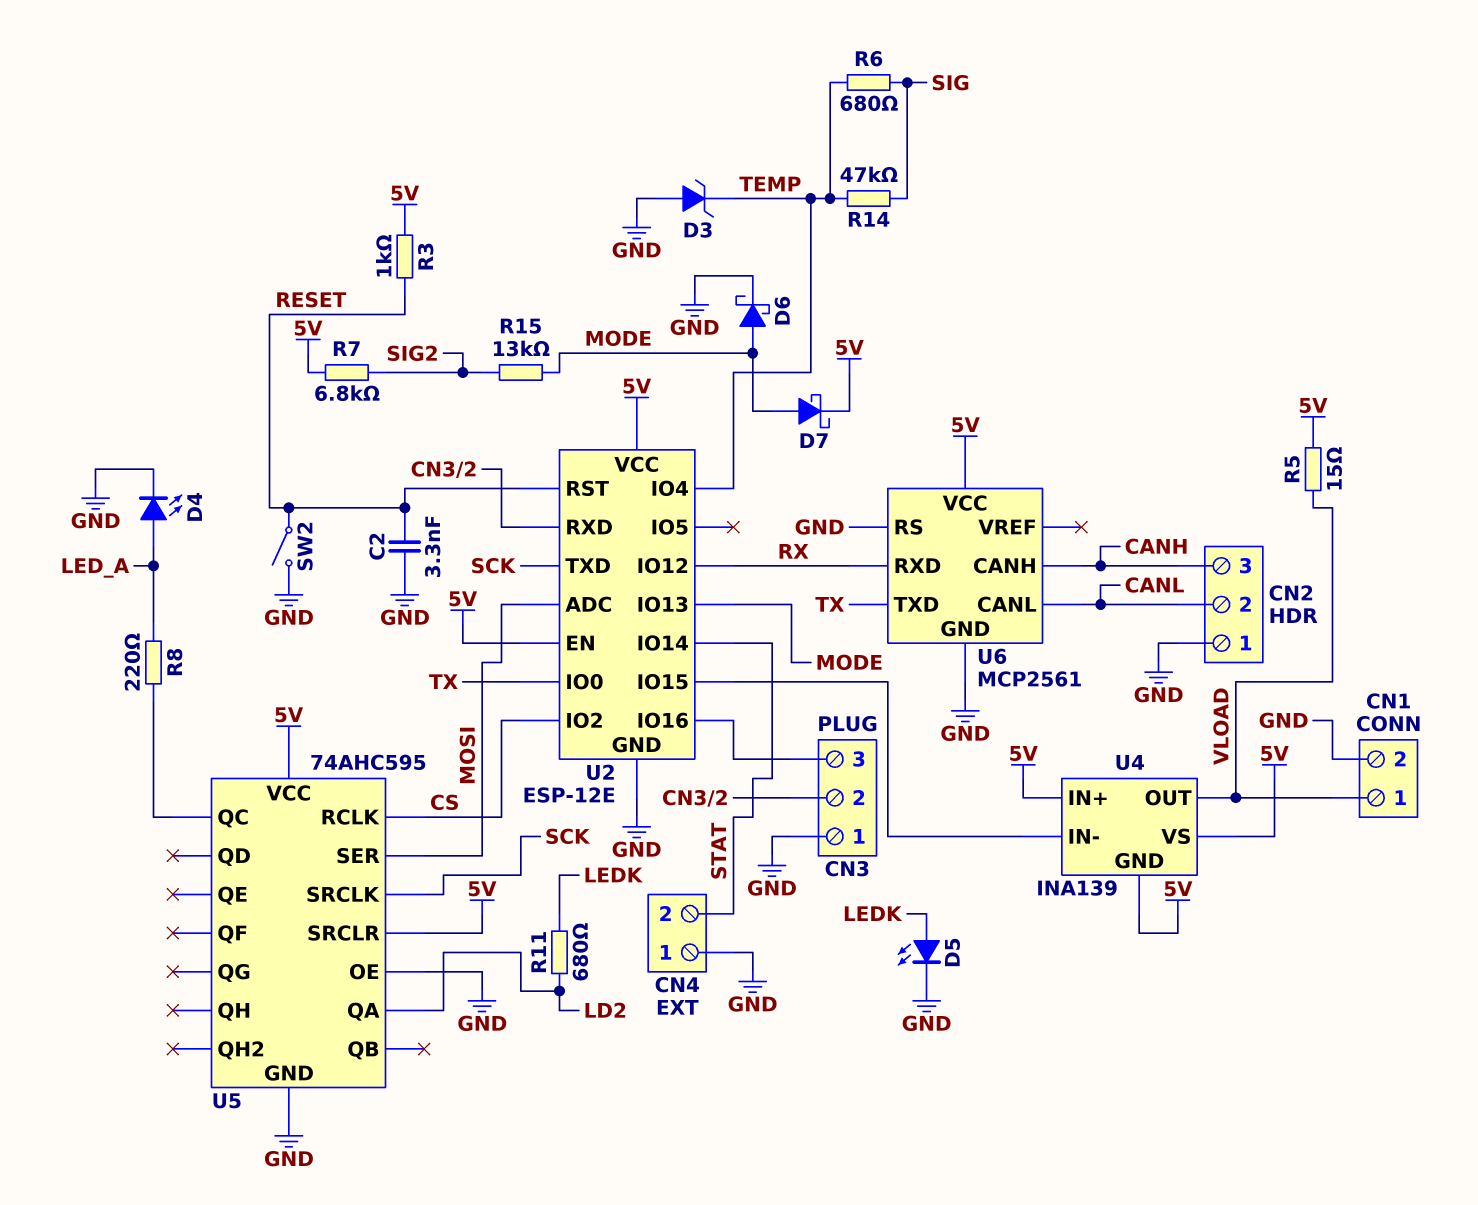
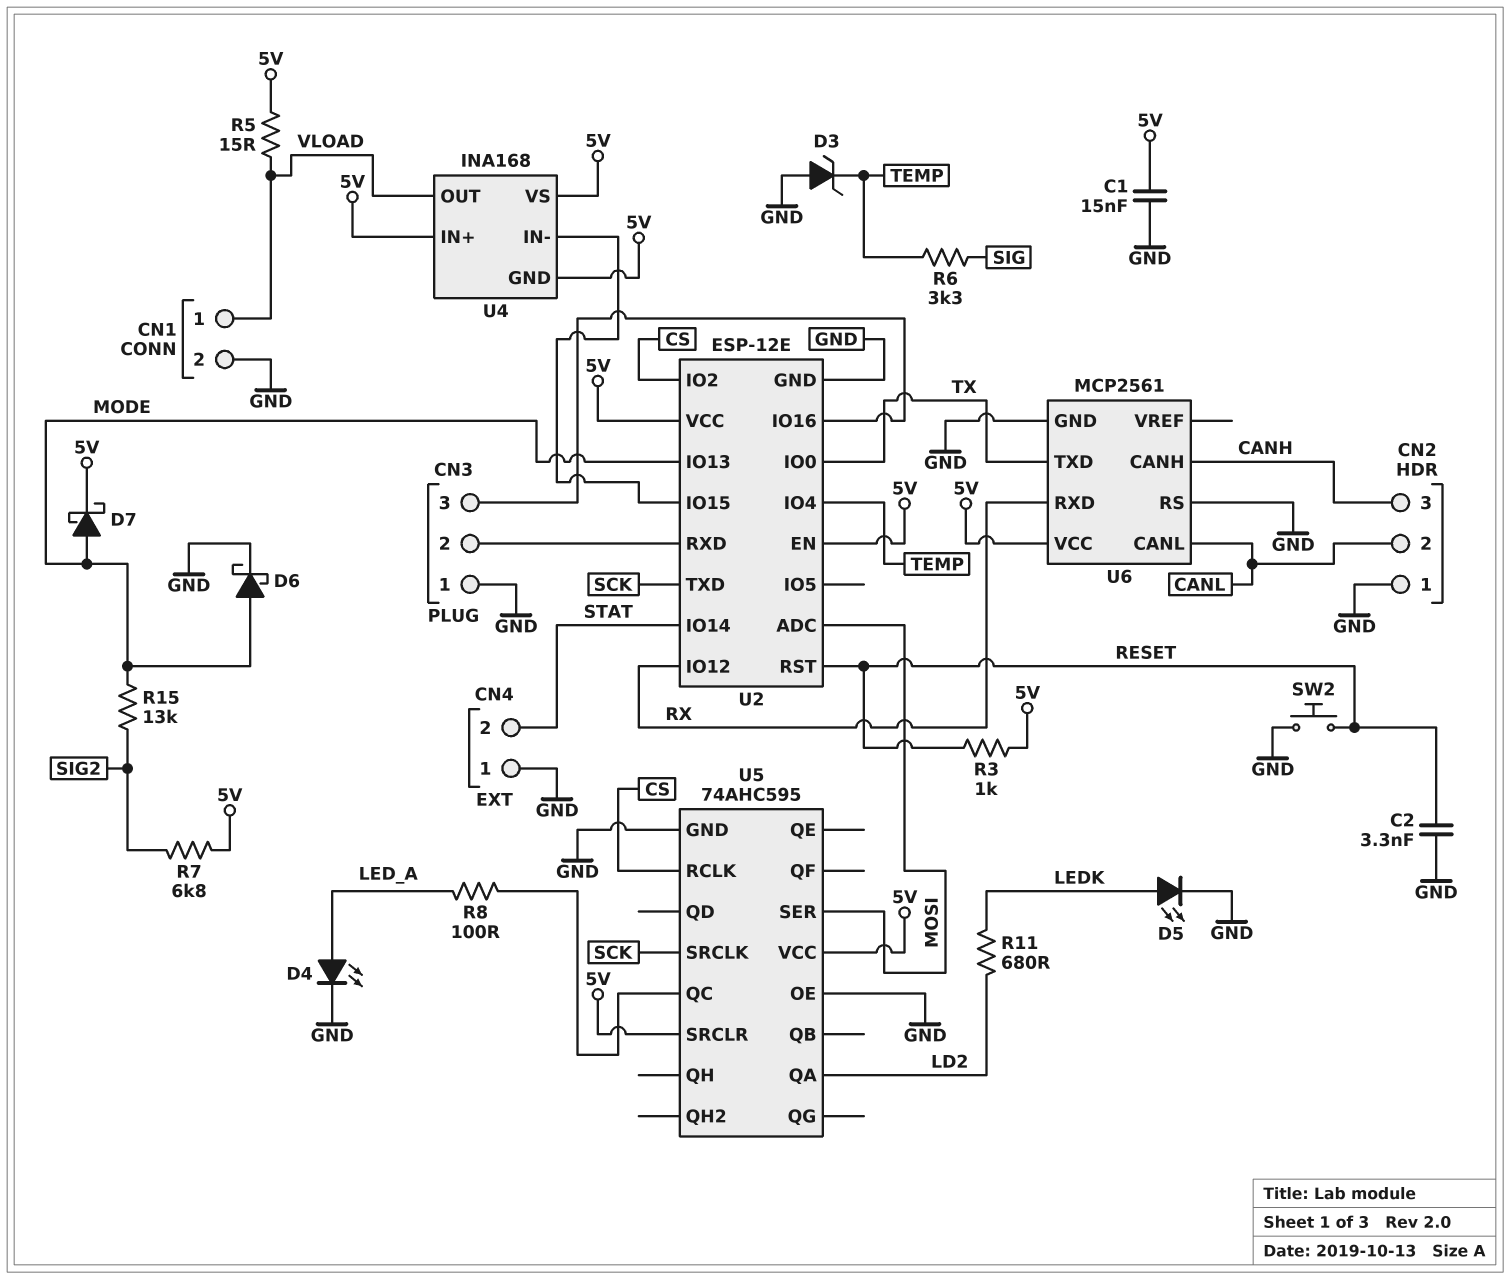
C1: none -> 15nF (5V, GND)
R6: 680 (SIG, TEMP) -> 3.3k (SIG, TEMP)
R8: 220 (LED_A, U5/QC) -> 100 (LED_A, U5/QC)
R14: 47k (SIG, TEMP) -> none
SW2: switch (GND, RESET) -> button (GND, RESET)
U4: INA139 -> INA168

